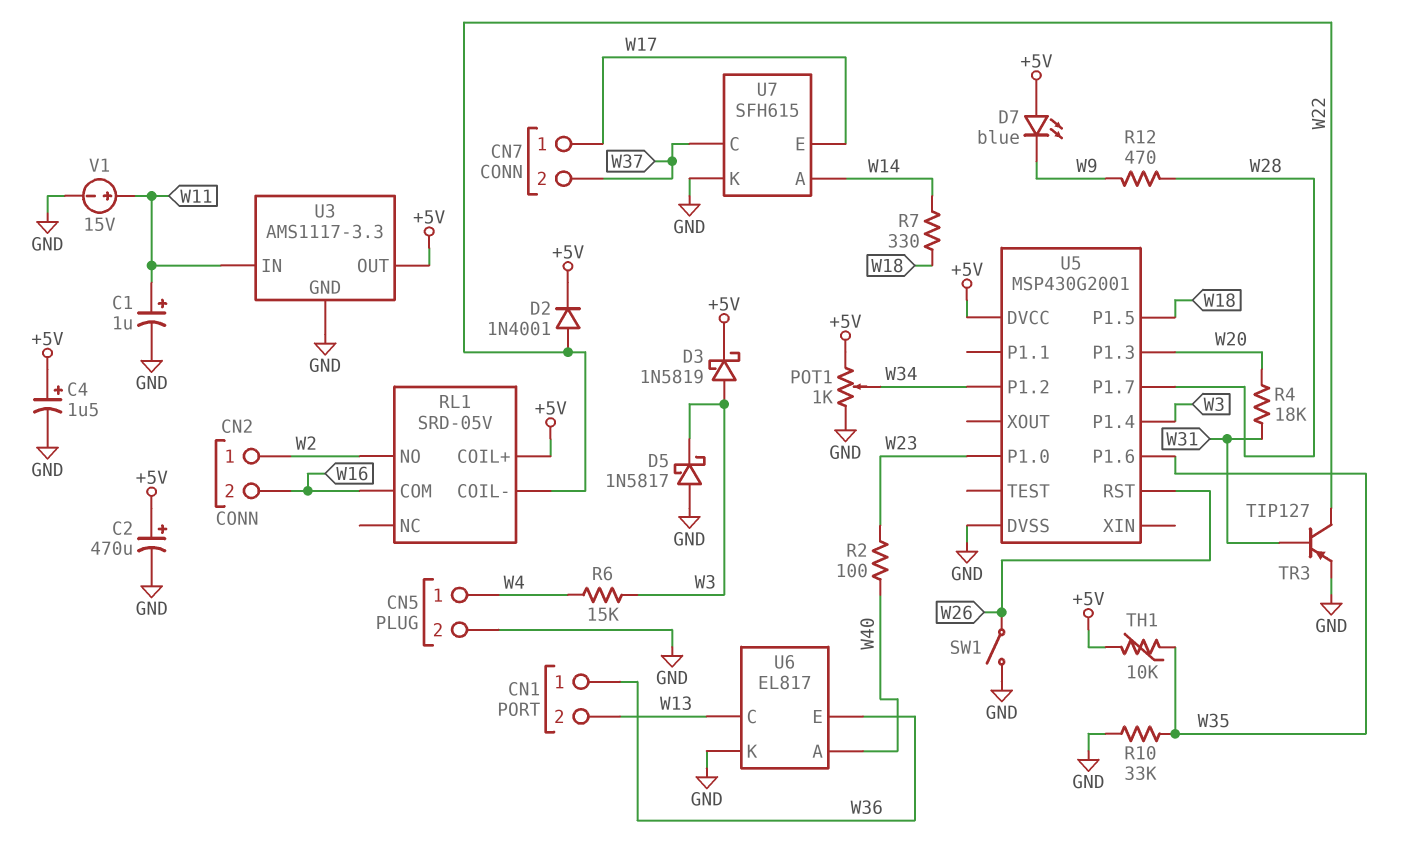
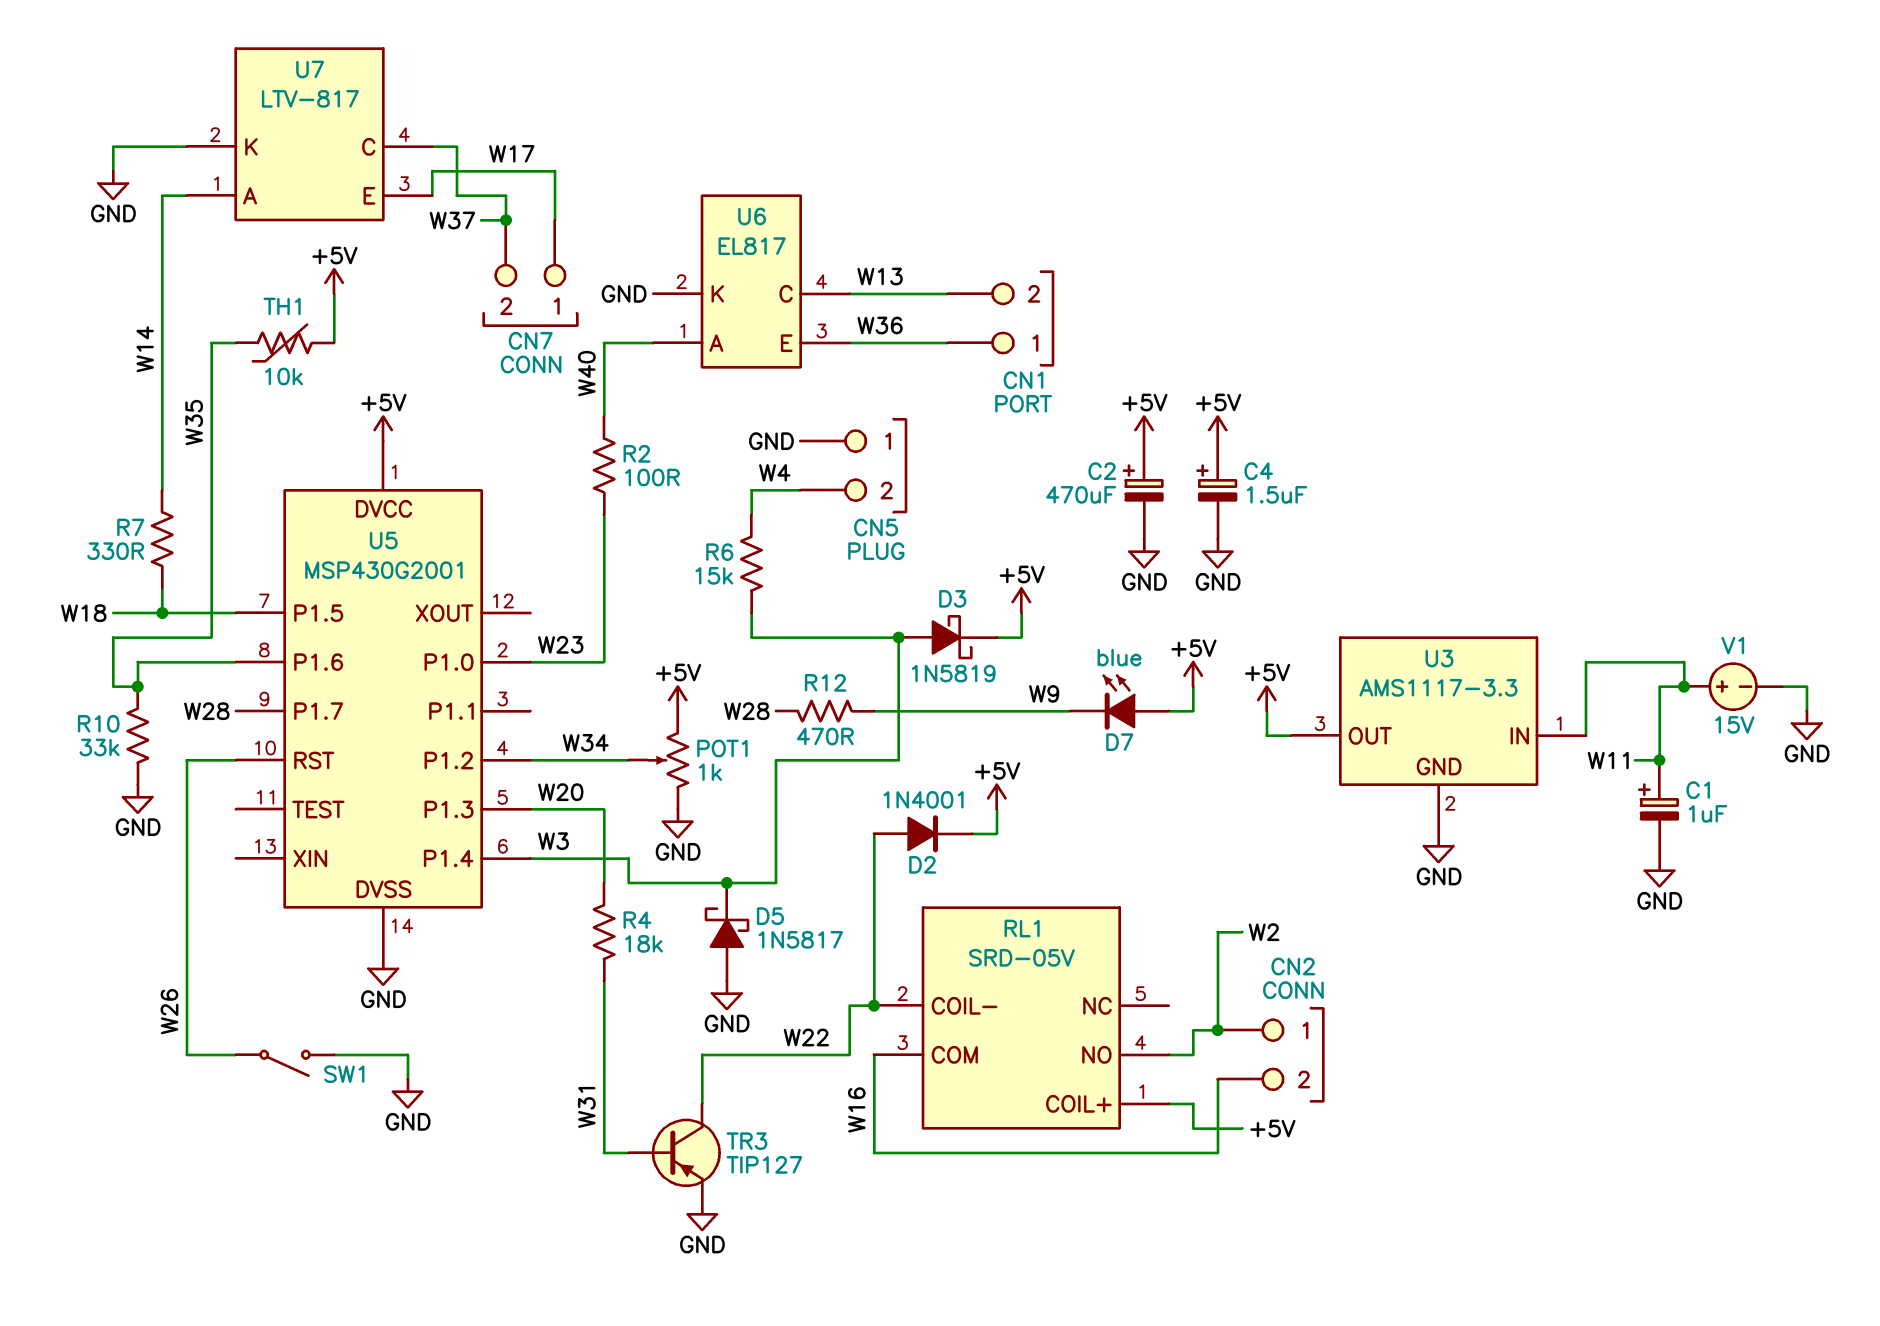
CN5 pin 1: W4 -> GND
CN5 pin 2: GND -> W4
U7: SFH615 -> LTV-817

